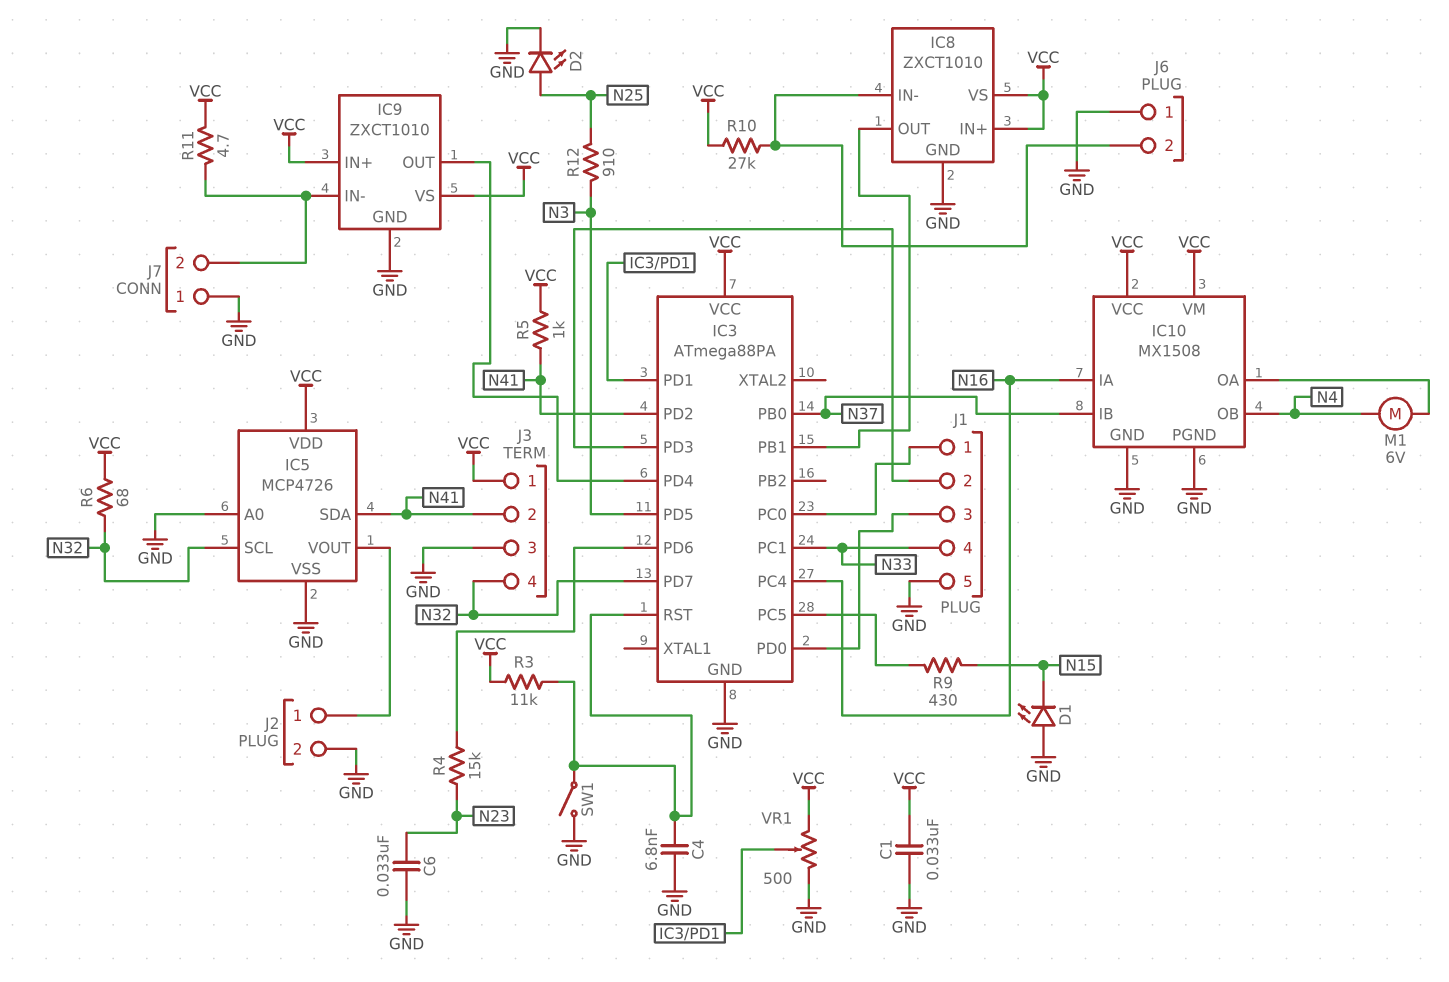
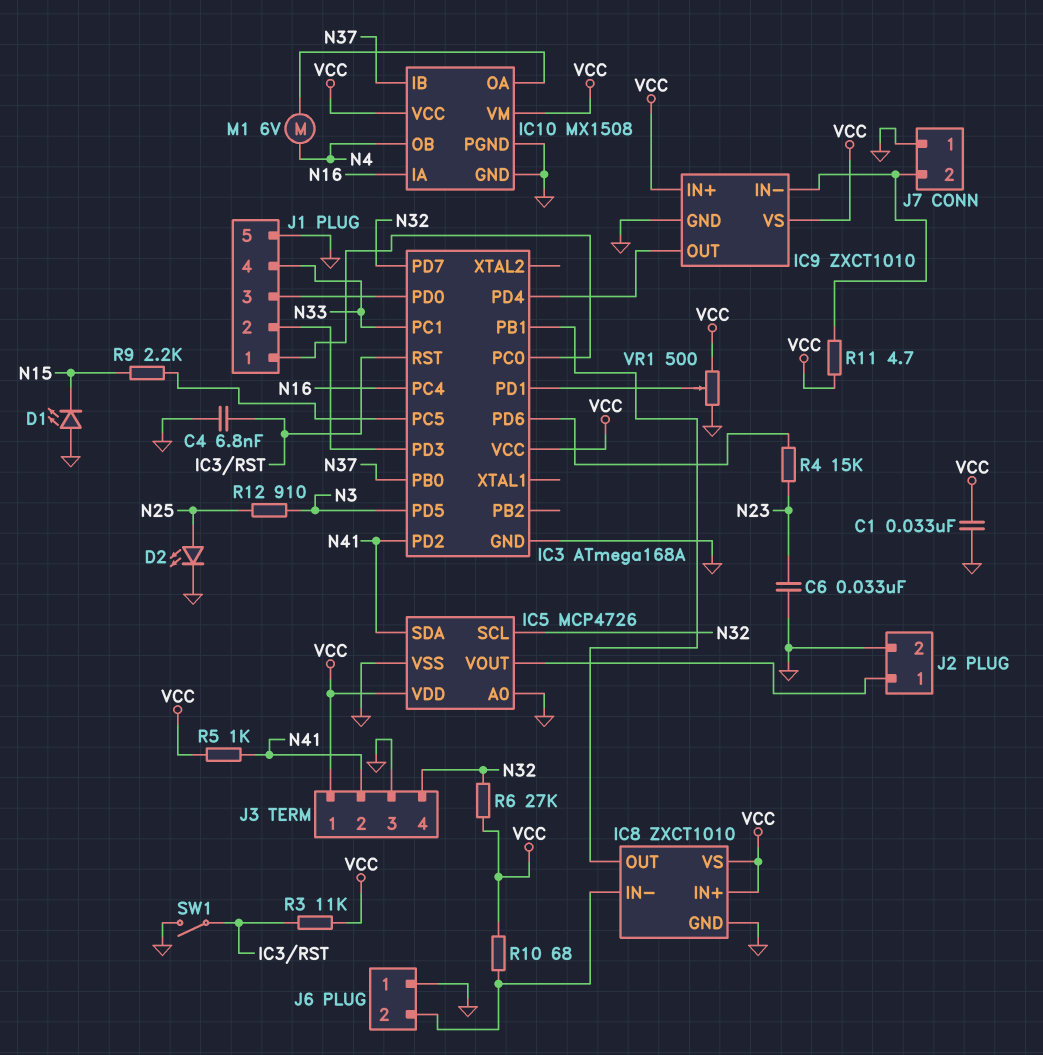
IC3: ATmega88PA -> ATmega168A
R6: 68 (N32, VCC) -> 27k (N32, VCC)
R9: 430 (IC3/PC5, N15) -> 2.2k (IC3/PC5, N15)
R10: 27k (IC8/IN-, VCC) -> 68 (IC8/IN-, VCC)

